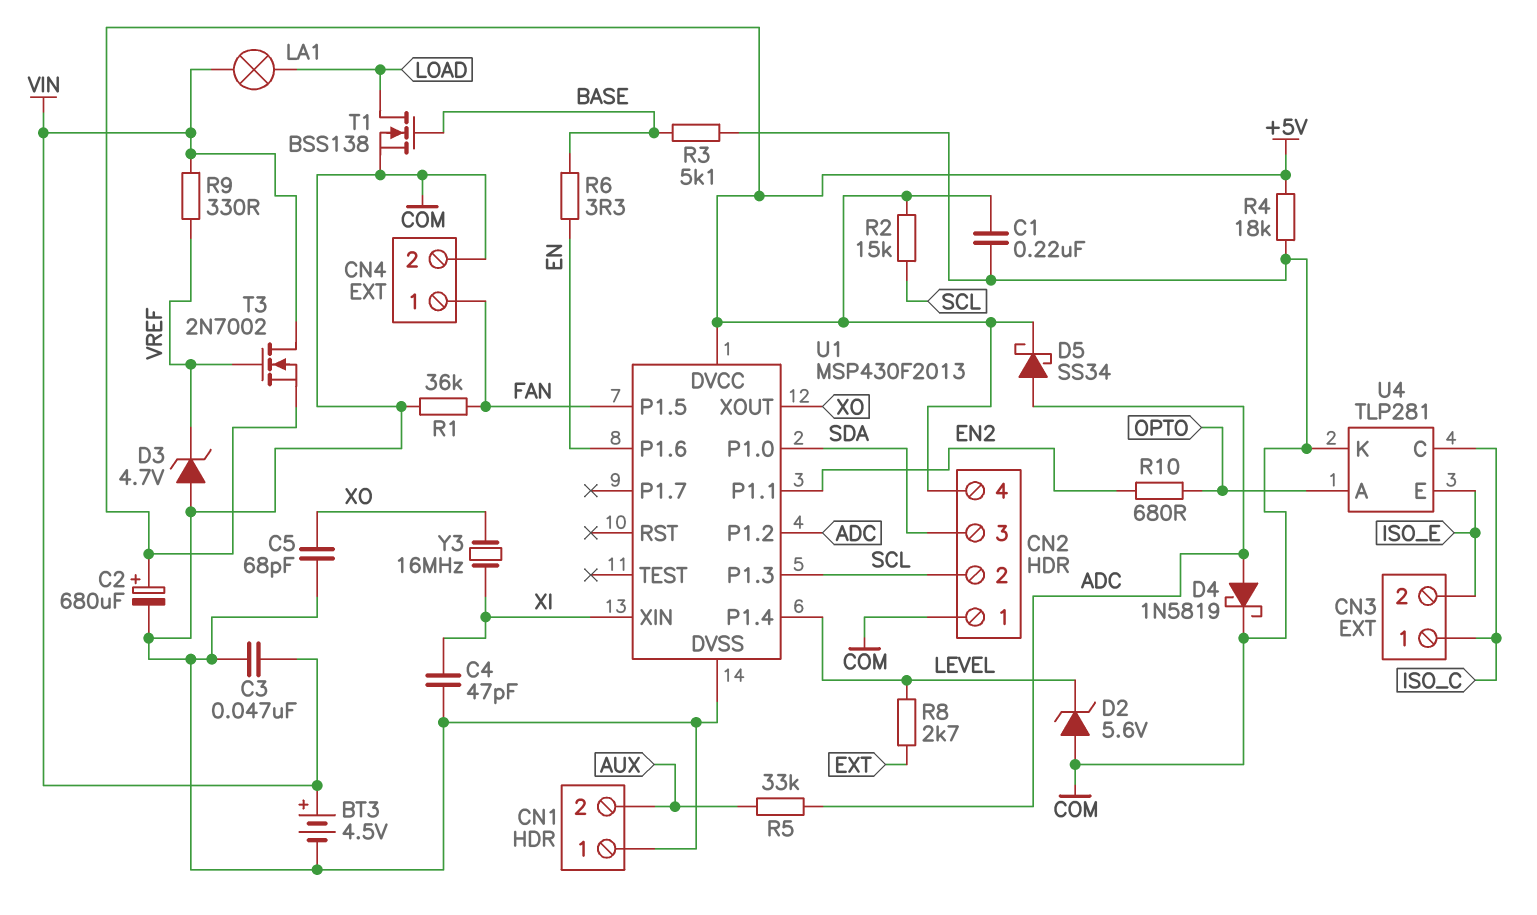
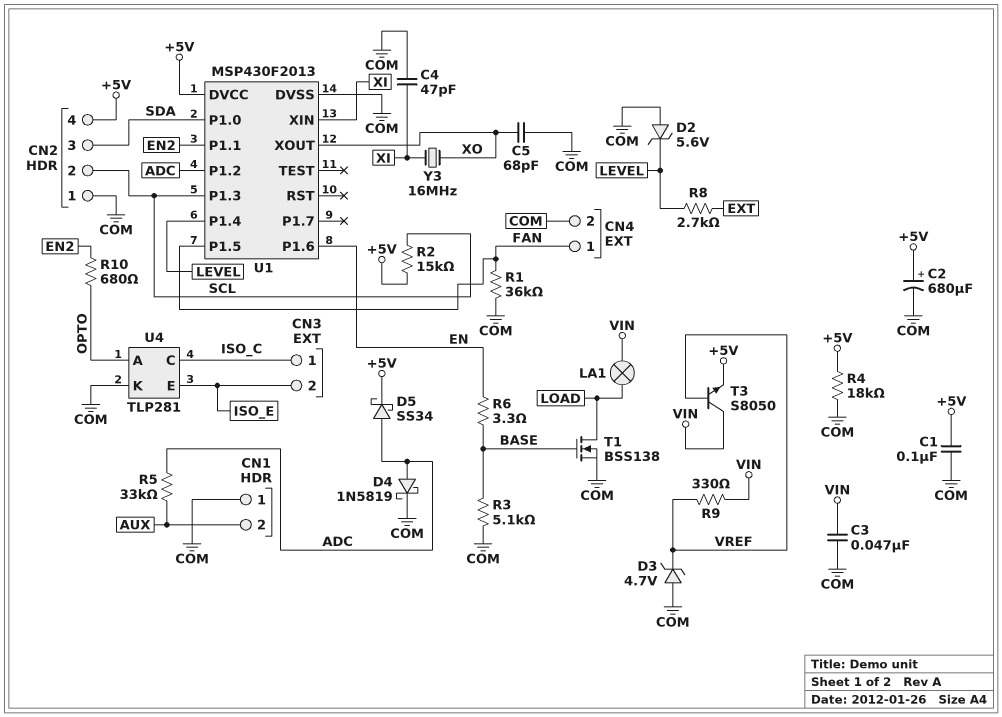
BT3: 4.5V (plus VIN, minus COM) -> none
C1: 220nF (+5V, COM) -> 100nF (+5V, COM)
T3: NMOS 2N7002 (G VREF, D VIN, S +5V) -> NPN S8050 (B VREF, C VIN, E +5V)

